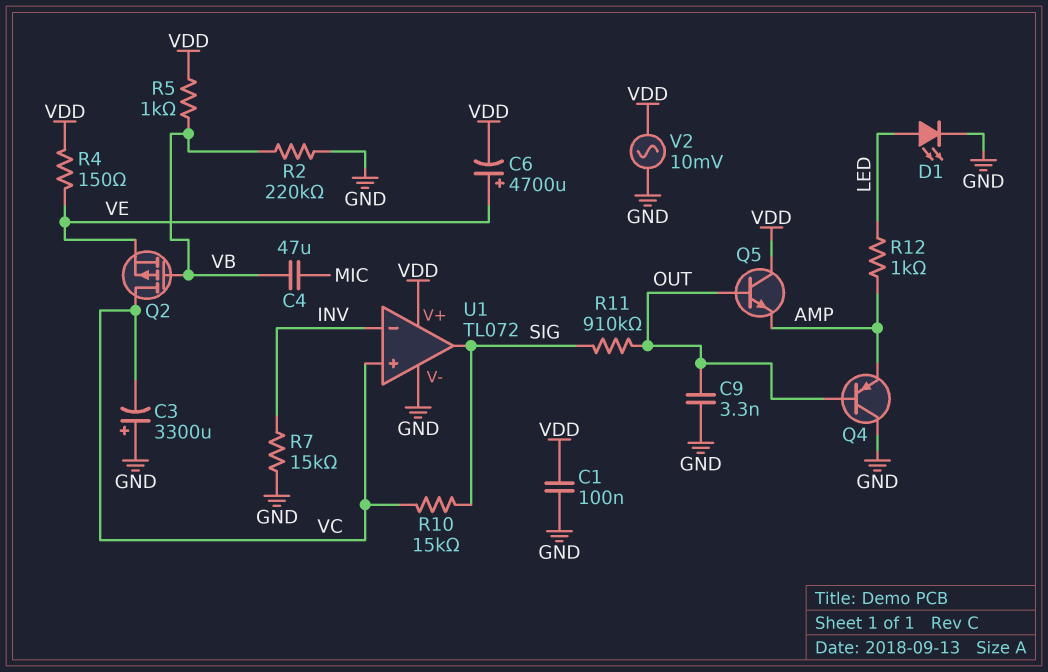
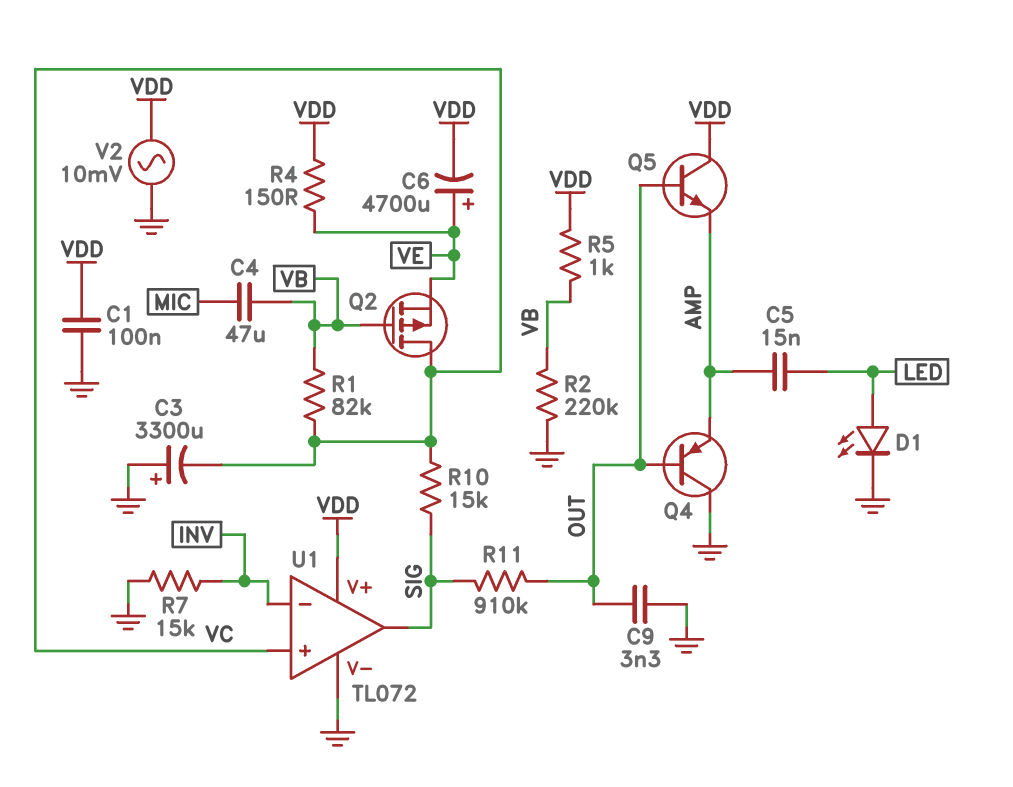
C5: none -> 15nF (AMP, LED)
R1: none -> 82k (VB, VC)
R12: 1k (AMP, LED) -> none

